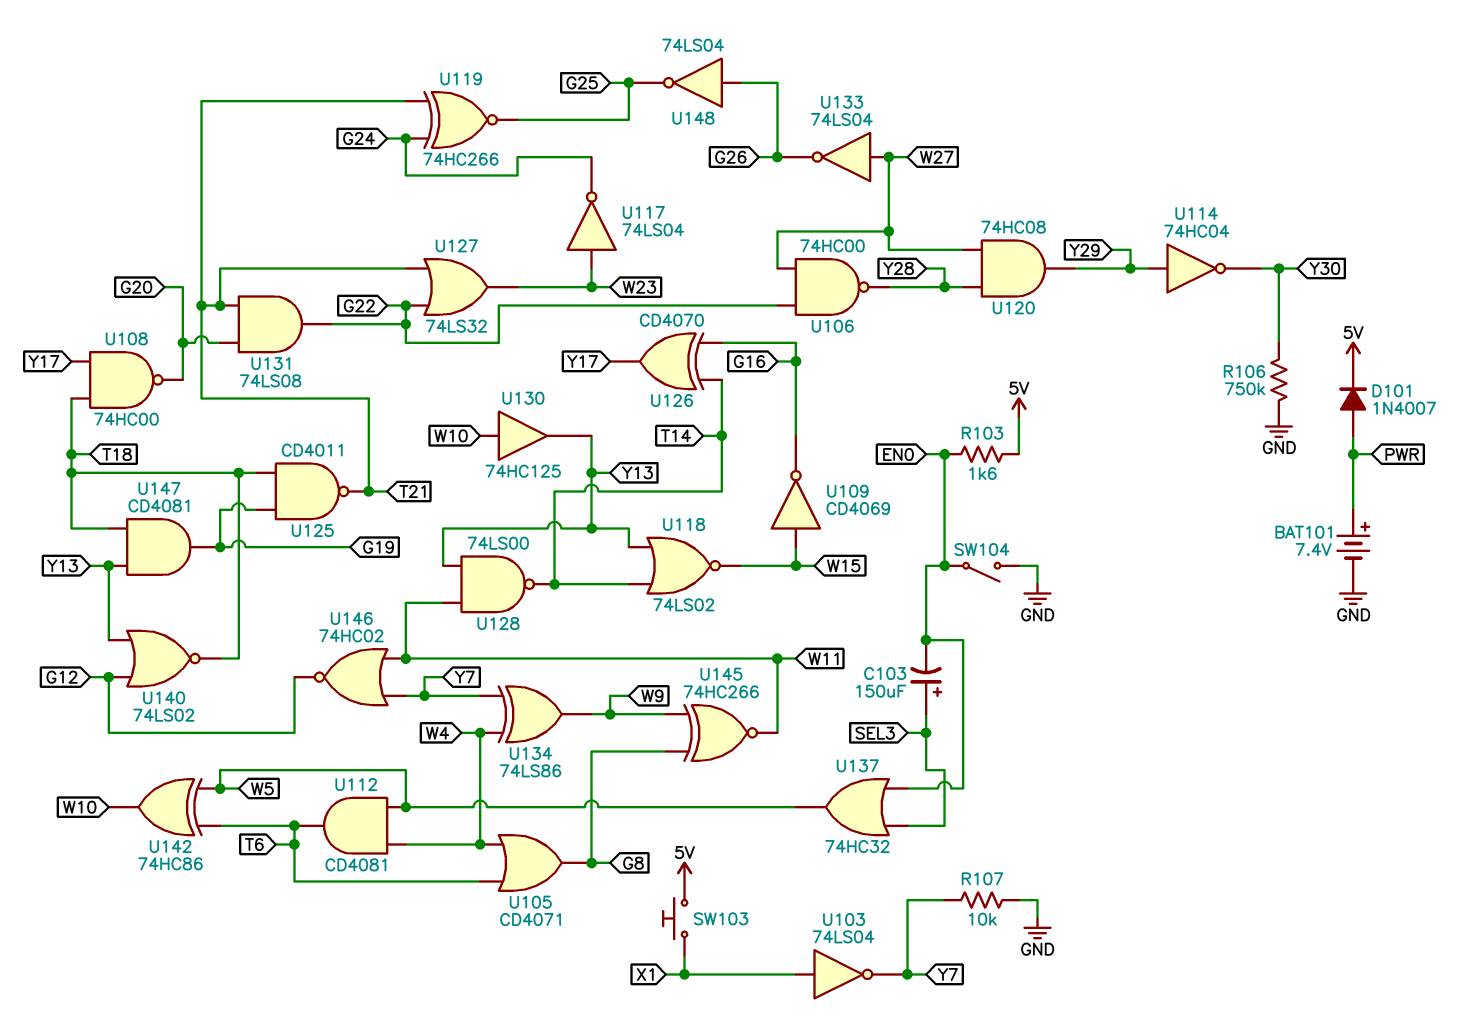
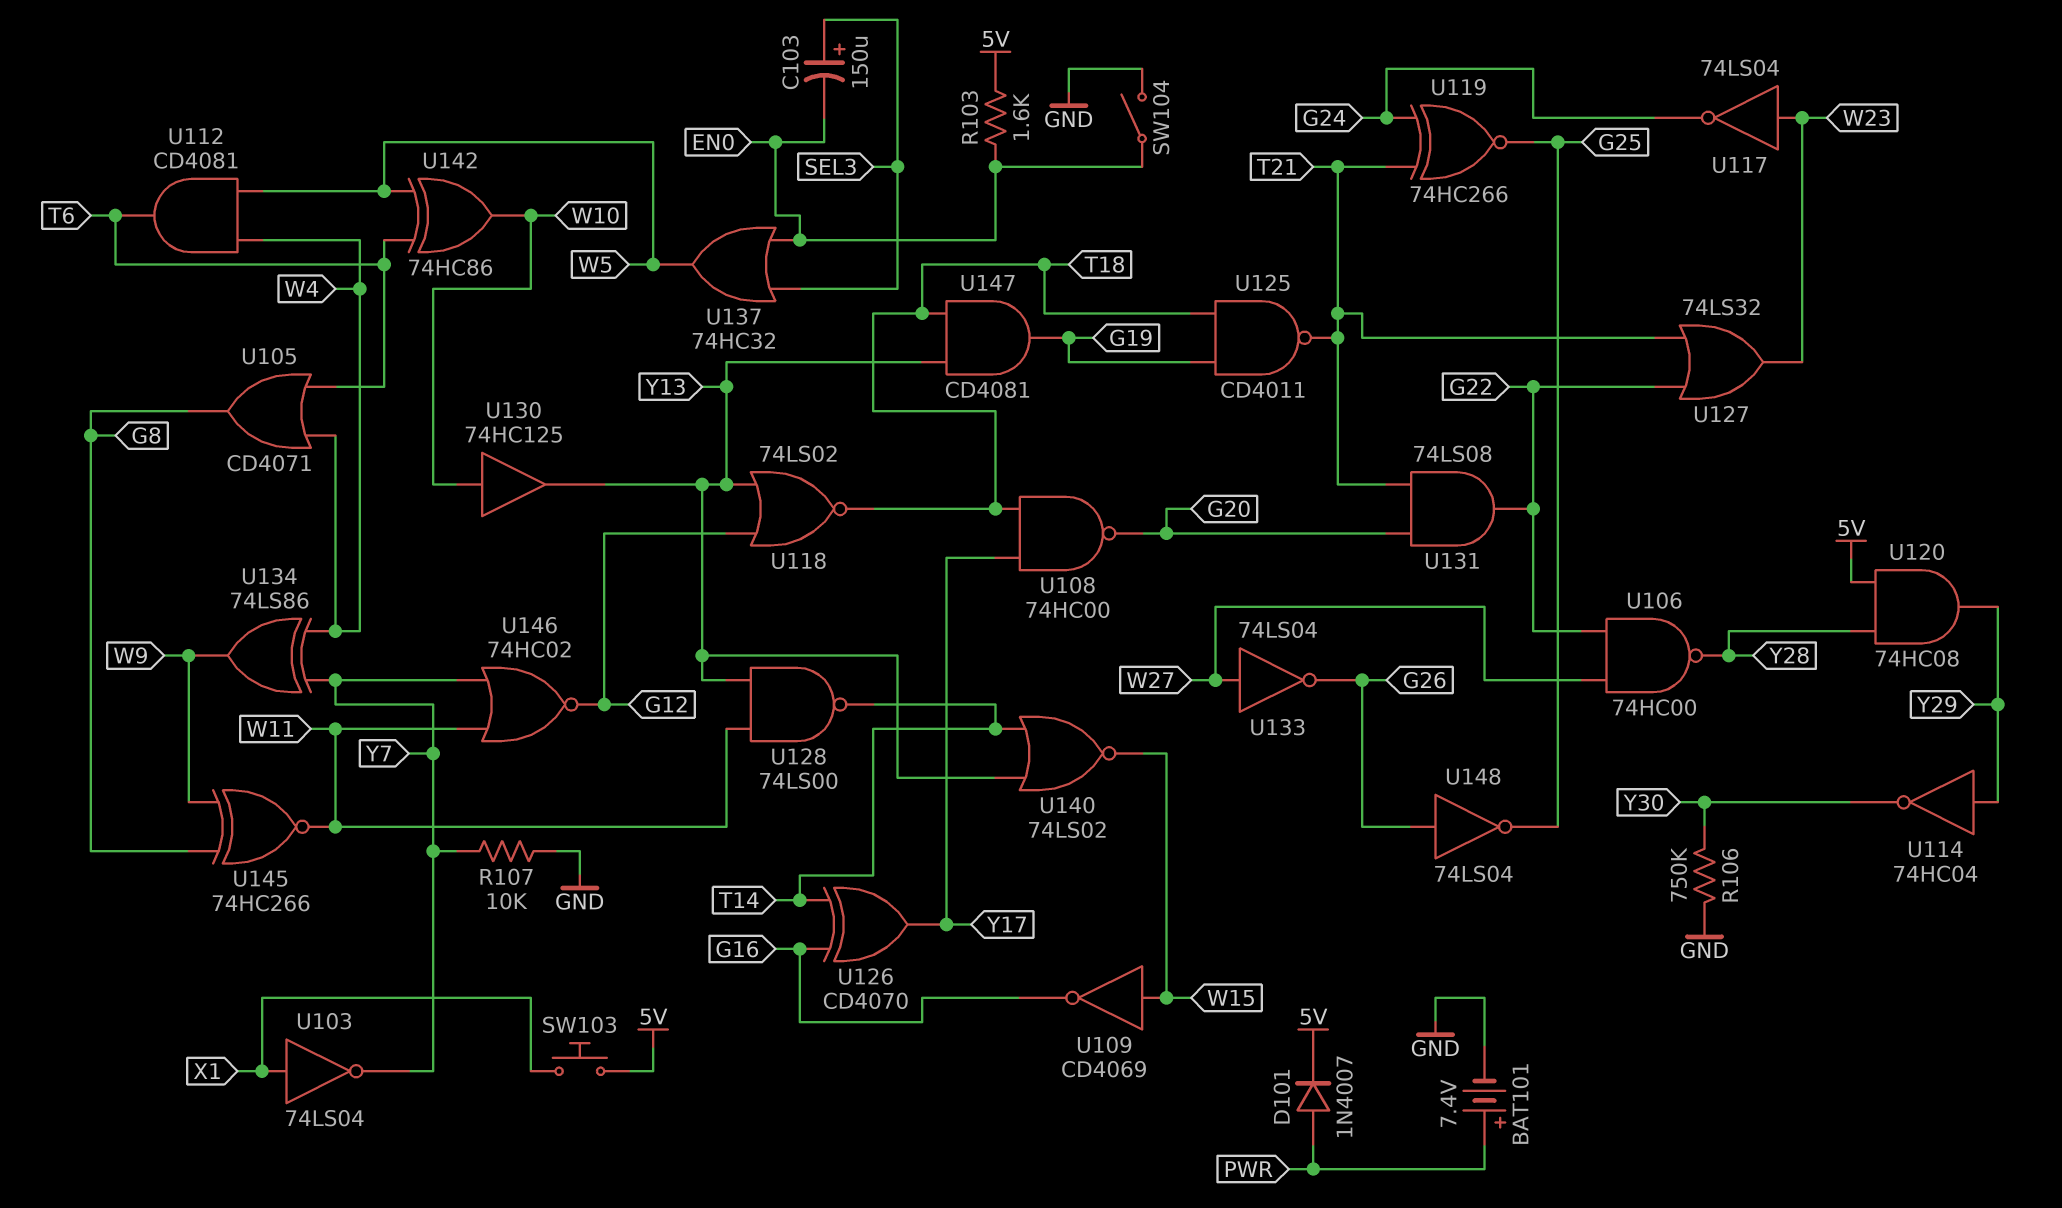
U118: NOR 74LS02 (in T14, in Y13, out W15) -> NOR 74LS02 (in G12, in Y13, out T18)
U120: AND 74HC08 (in W27, in Y28, out Y29) -> AND 74HC08 (in 5V, in Y28, out Y29)
U140: NOR 74LS02 (in G12, in Y13, out T18) -> NOR 74LS02 (in T14, in Y13, out W15)

